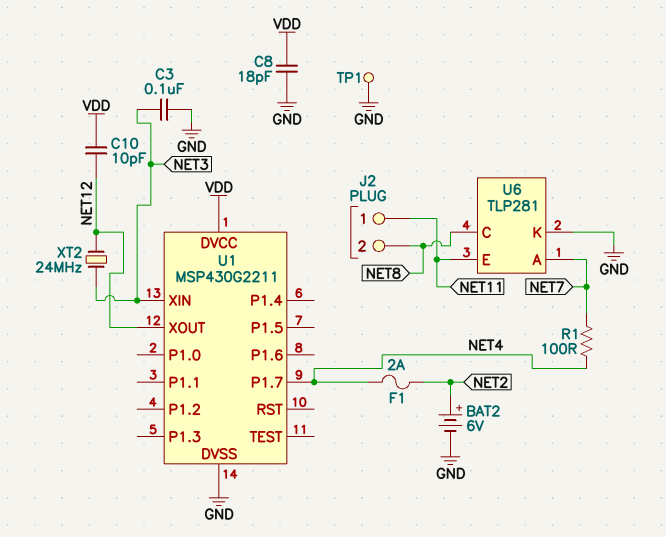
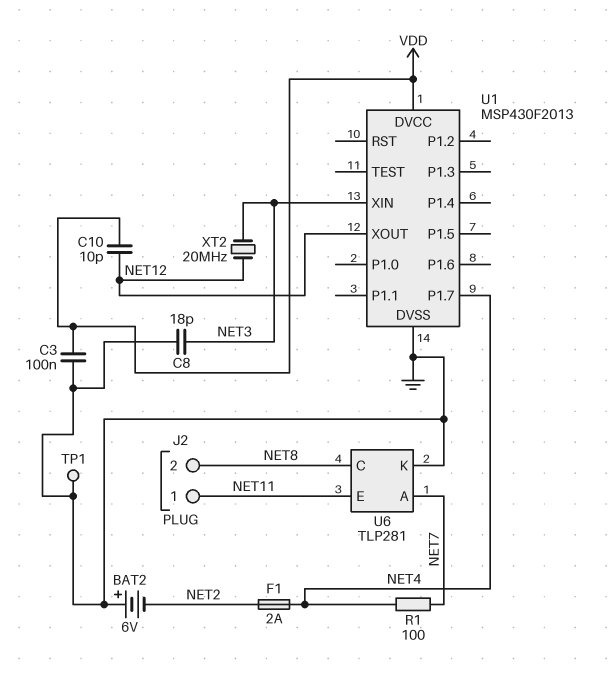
BAT2: 6V (plus NET2, minus GND) -> 6V (plus GND, minus NET2)
C3: 100nF (GND, NET3) -> 100nF (GND, VDD)
C8: 18pF (GND, VDD) -> 18pF (GND, NET3)
U1: MSP430G2211 -> MSP430F2013
XT2: 24MHz (NET3, NET12) -> 20MHz (NET3, NET12)

